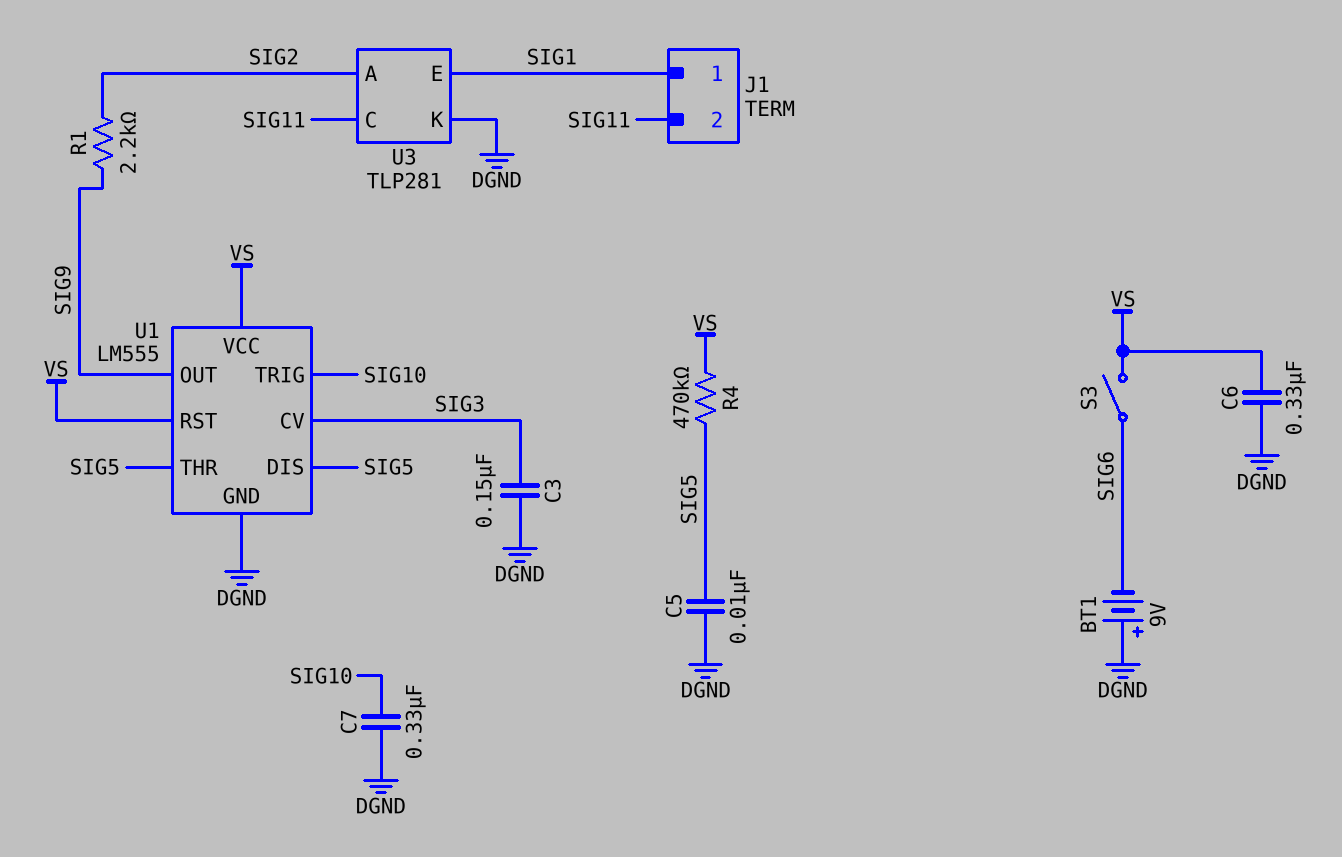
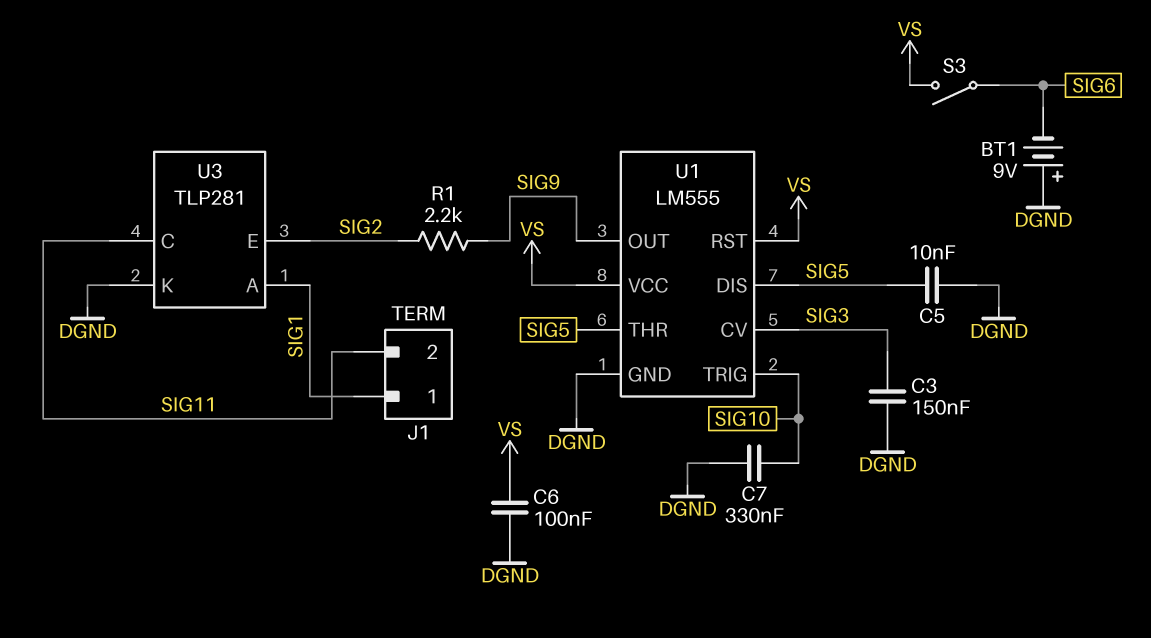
C6: 330nF (DGND, VS) -> 100nF (DGND, VS)
R4: 470k (SIG5, VS) -> none
U3 pin A: SIG2 -> SIG1
U3 pin E: SIG1 -> SIG2

